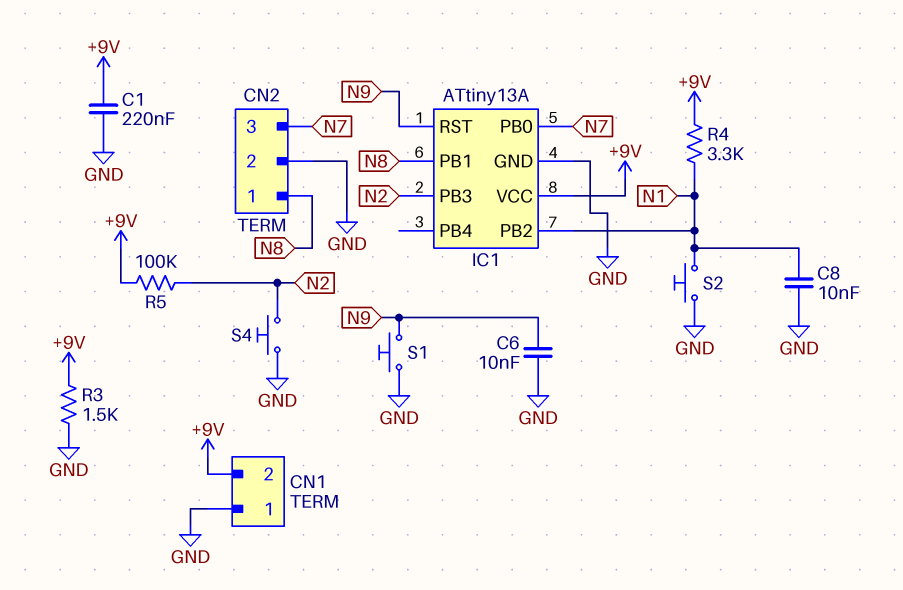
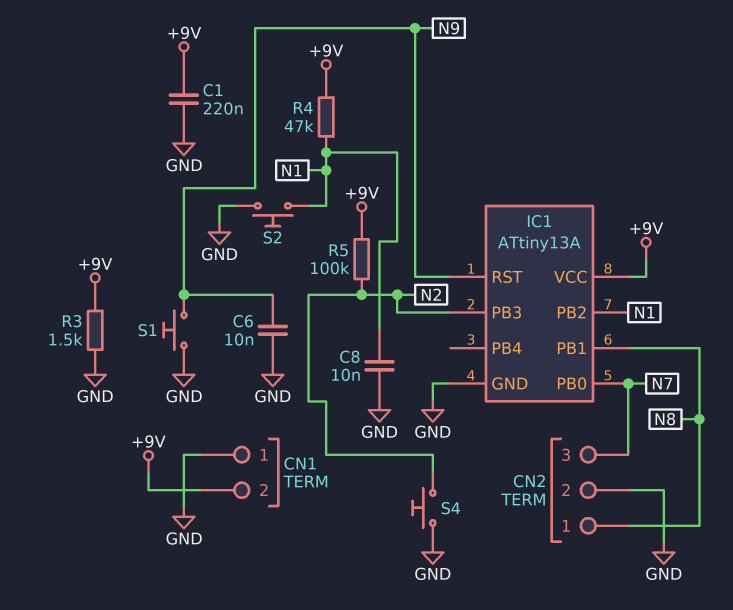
R4: 3.3k (+9V, N1) -> 47k (+9V, N1)

